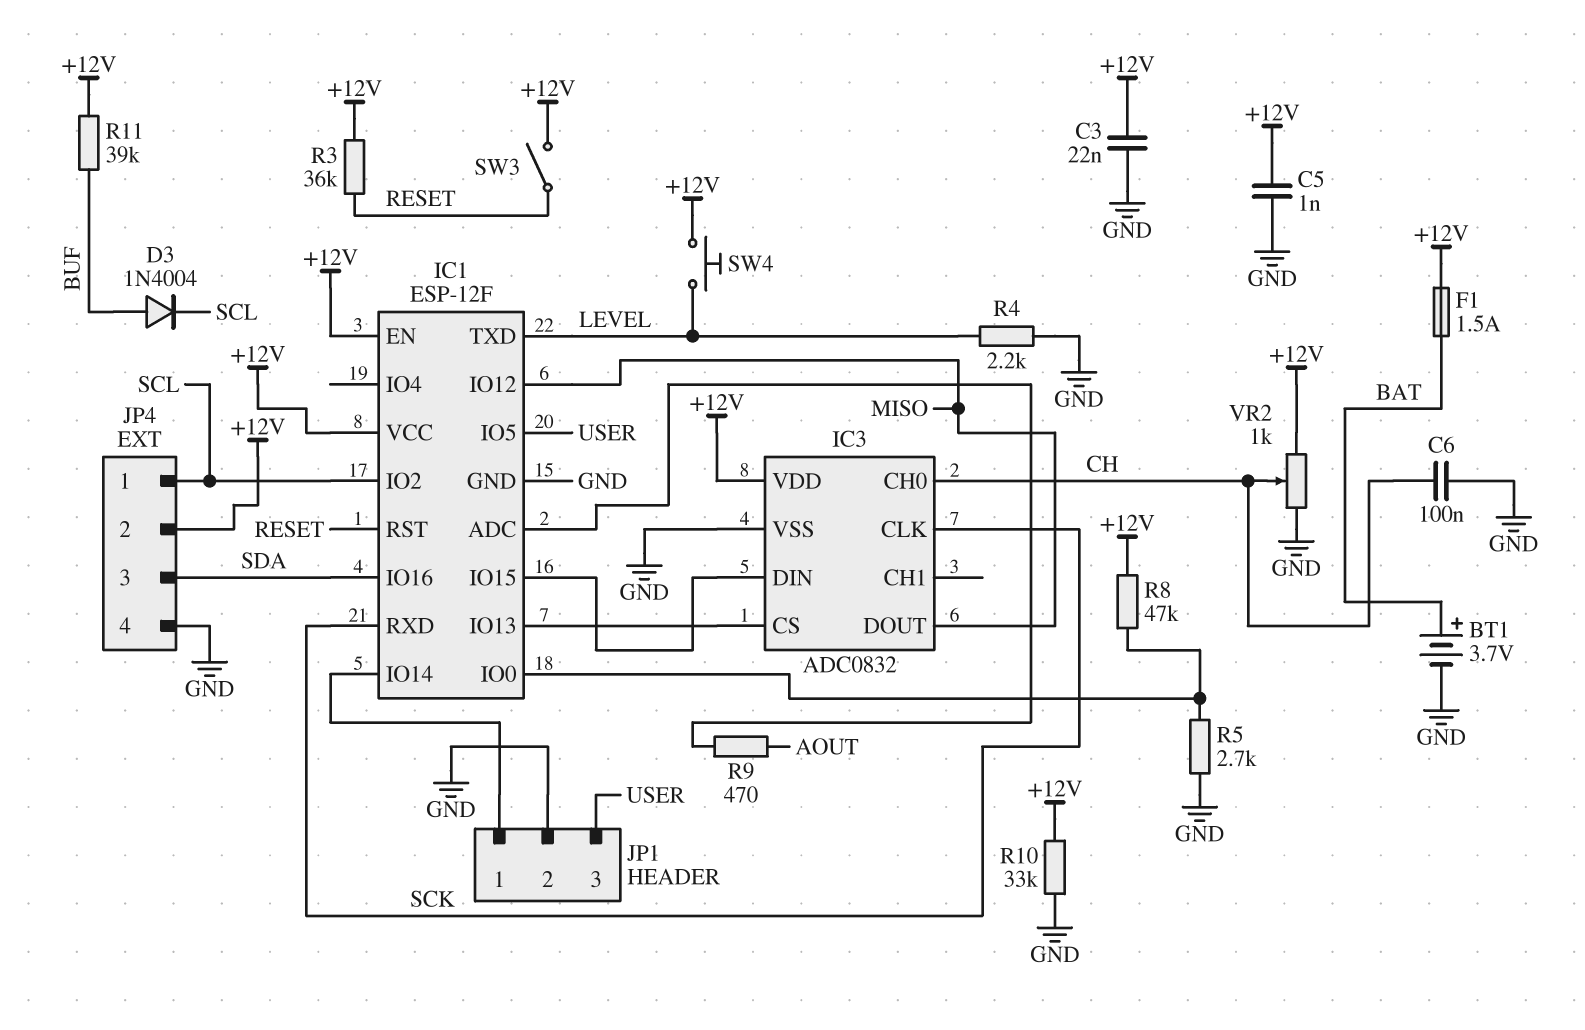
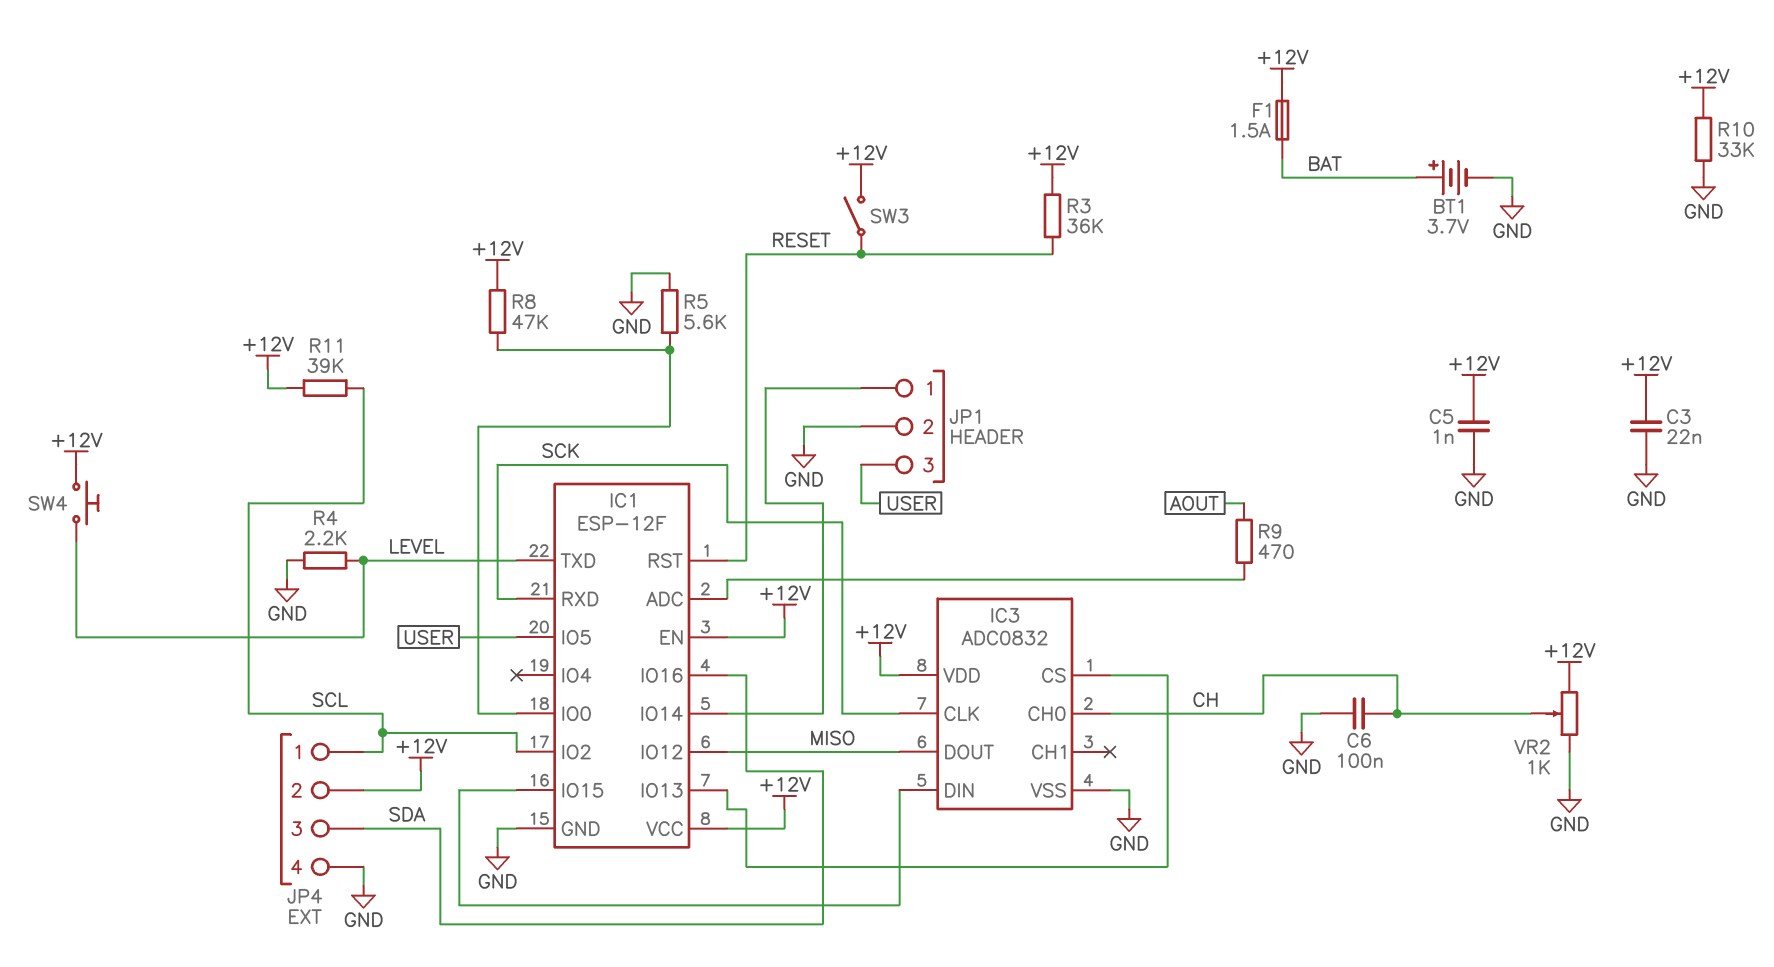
D3: diode 1N4004 (A BUF, K SCL) -> none
R5: 2.7k (GND, IC1/IO0) -> 5.6k (GND, IC1/IO0)
R11: 39k (+12V, BUF) -> 39k (+12V, SCL)

